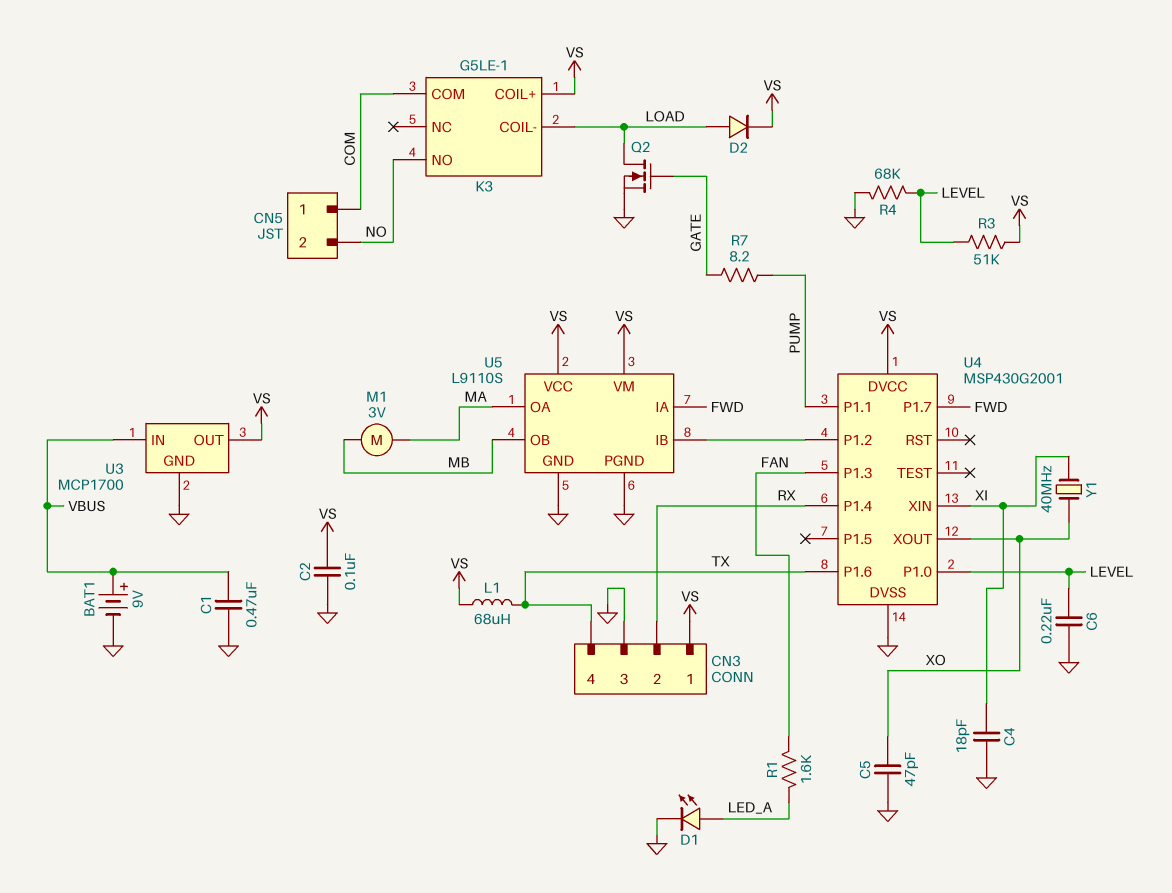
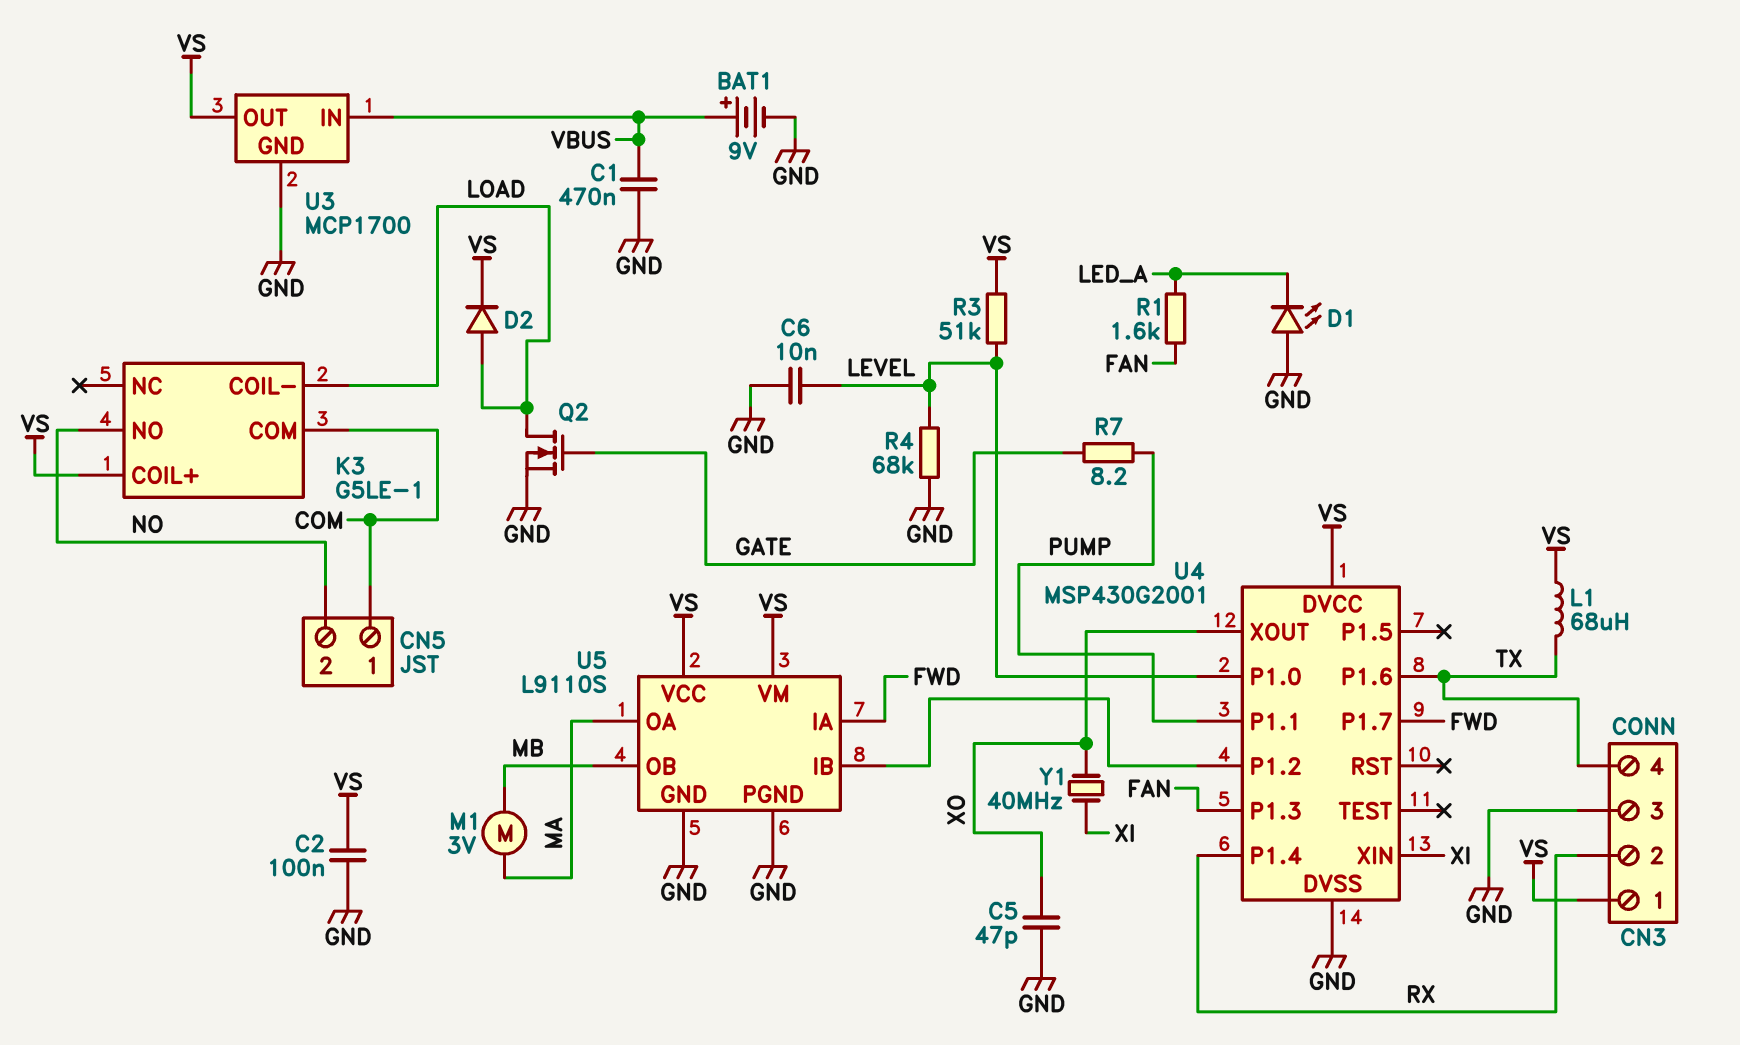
C4: 18pF (GND, XI) -> none
C6: 220nF (GND, LEVEL) -> 10nF (GND, LEVEL)
D1: LED (A LED_A, K GND) -> LED (A GND, K LED_A)

